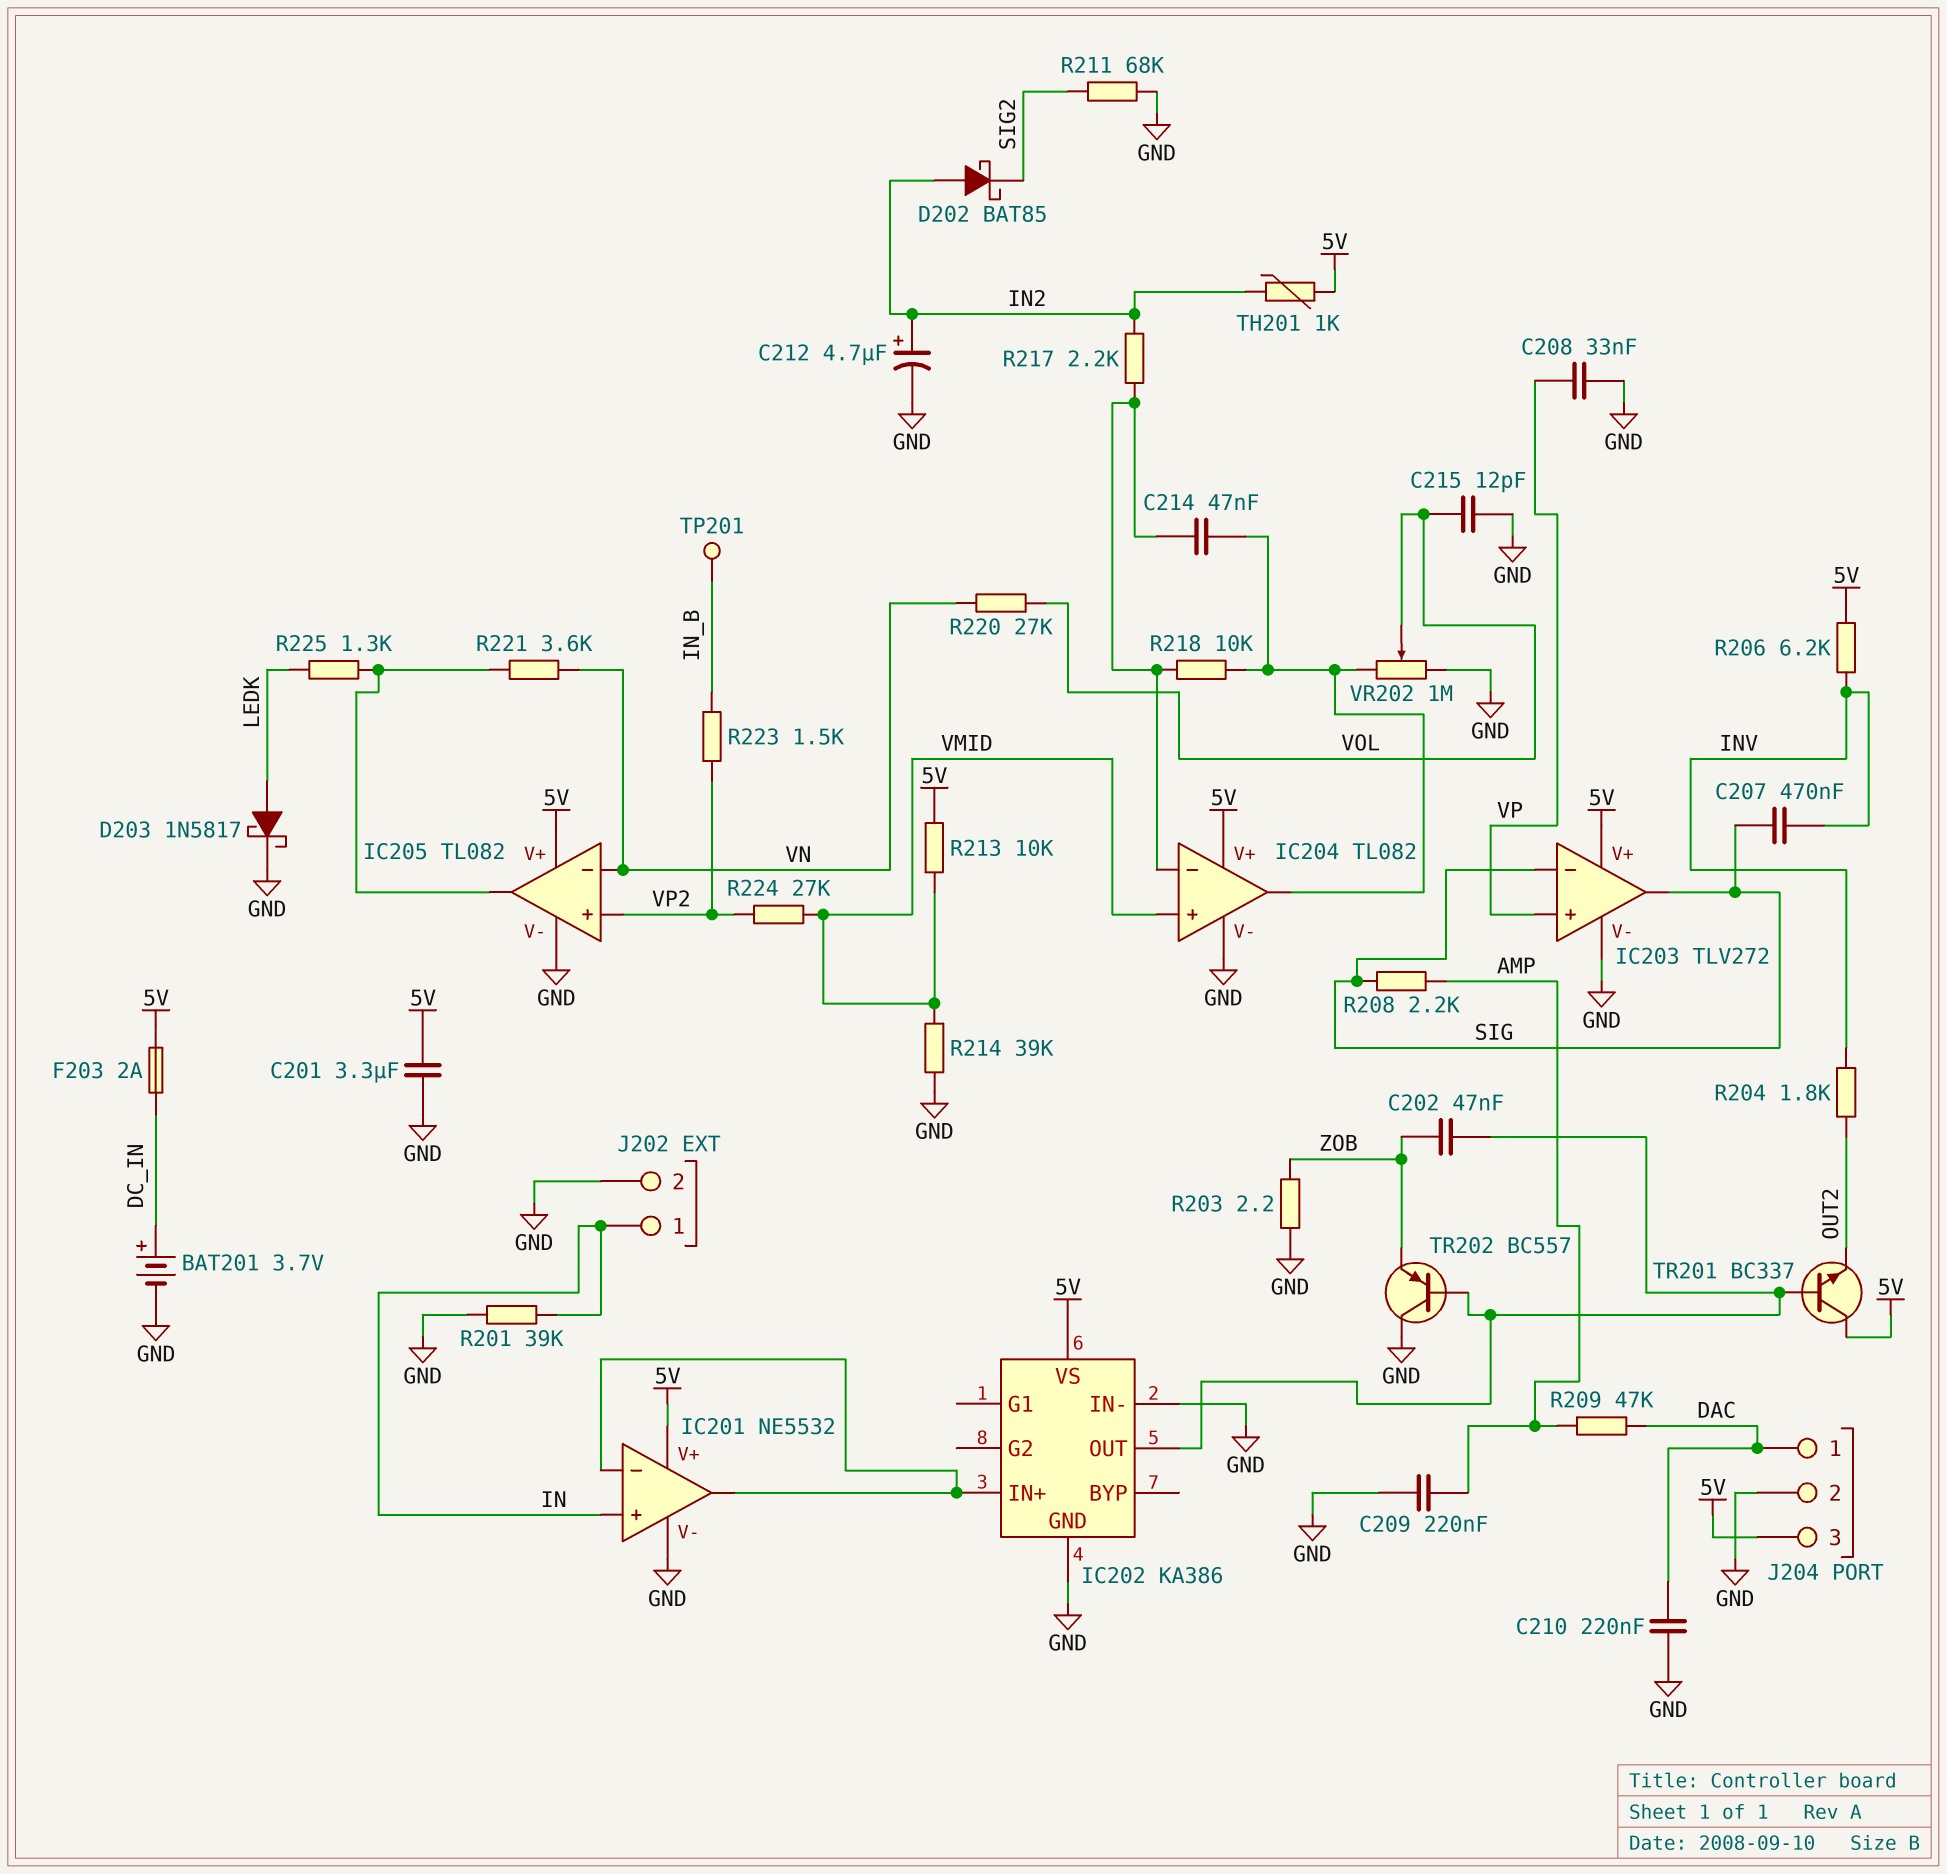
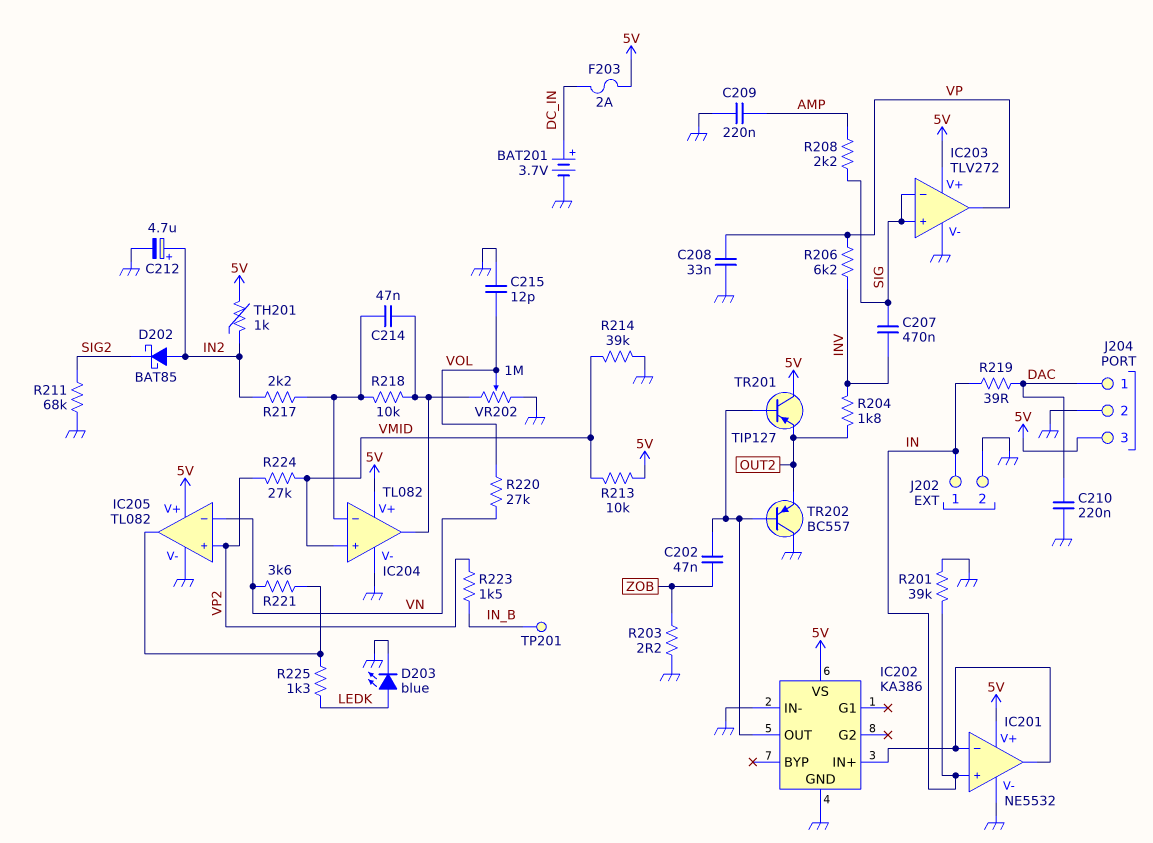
C201: 3.3uF (5V, GND) -> none
D203: schottky 1N5817 (A LEDK, K GND) -> LED blue (A LEDK, K GND)
IC203 pin in+: VP -> SIG
IC203 pin out: SIG -> VP
R206: 6.2k (5V, INV) -> 6.2k (INV, VP)
R209: 47k (AMP, DAC) -> none
R219: none -> 39 (DAC, IN)
TR201: NPN BC337 (B IC202/OUT, C 5V, E OUT2) -> PNP TIP127 (B IC202/OUT, C 5V, E OUT2)
TR202: PNP BC557 (B IC202/OUT, C GND, E ZOB) -> PNP BC557 (B IC202/OUT, C GND, E OUT2)

